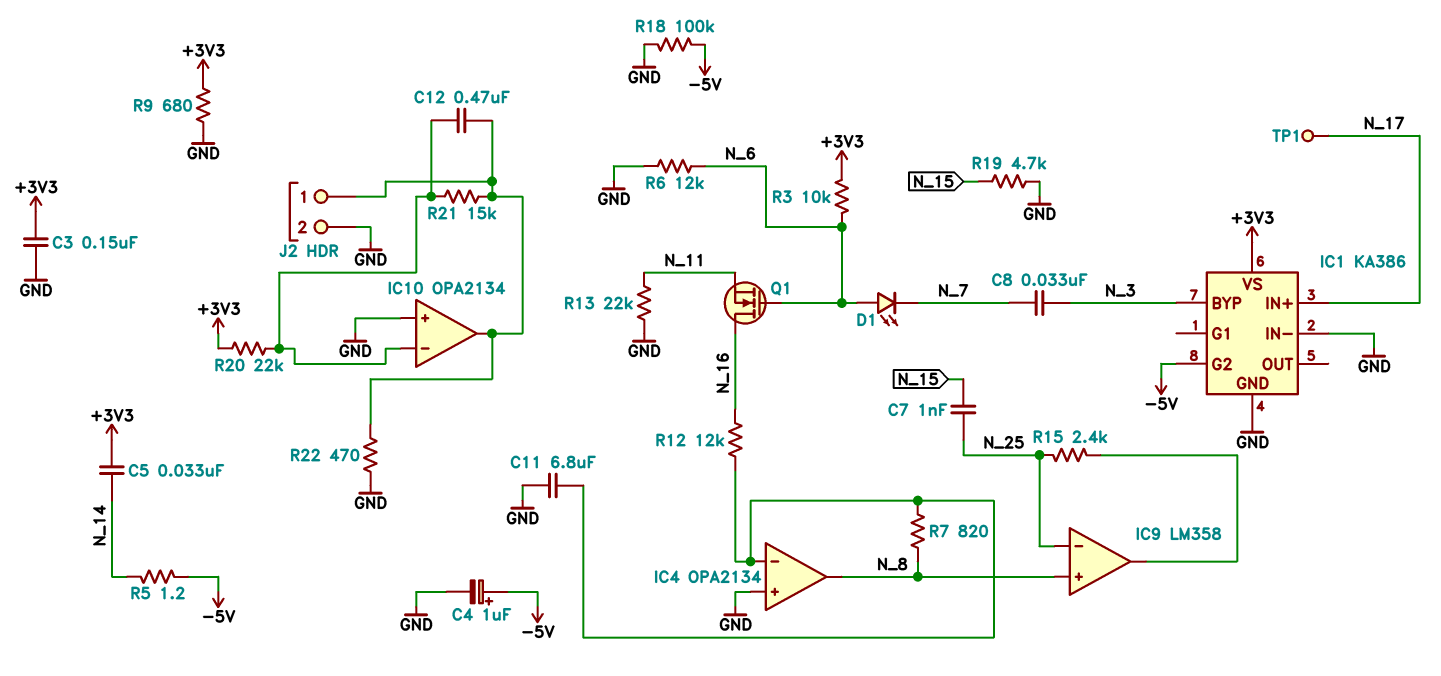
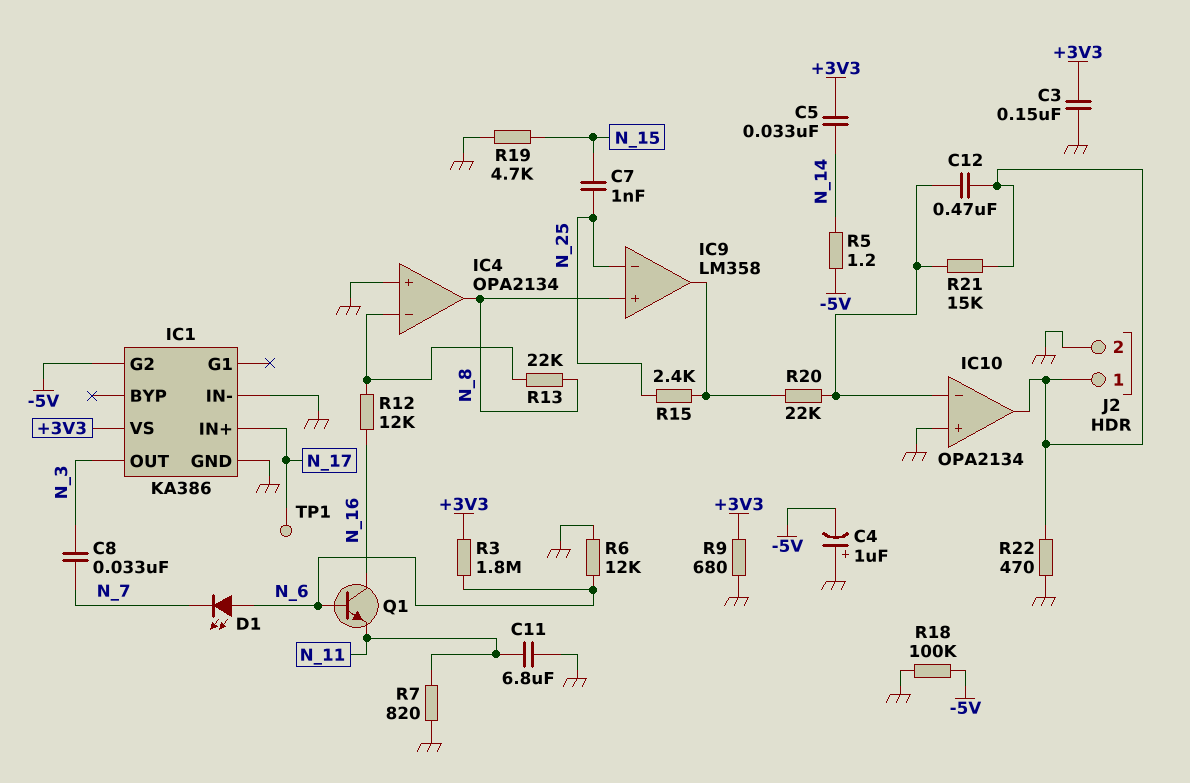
C4: 1uF (plus -5V, minus GND) -> 1uF (plus GND, minus -5V)
C11: 6.8uF (GND, IC4/in-) -> 6.8uF (GND, N_11)
IC1 pin BYP: N_3 -> none
IC1 pin OUT: none -> N_3
Q1: NMOS (G N_6, D N_16, S N_11) -> NPN (B N_6, C N_16, E N_11)
R3: 10k (+3V3, N_6) -> 1.8M (+3V3, N_6)
R7: 820 (IC4/in-, N_8) -> 820 (GND, N_11)
R13: 22k (GND, N_11) -> 22k (IC4/in-, N_8)
R20: 22k (+3V3, IC10/in-) -> 22k (IC9/out, IC10/in-)

